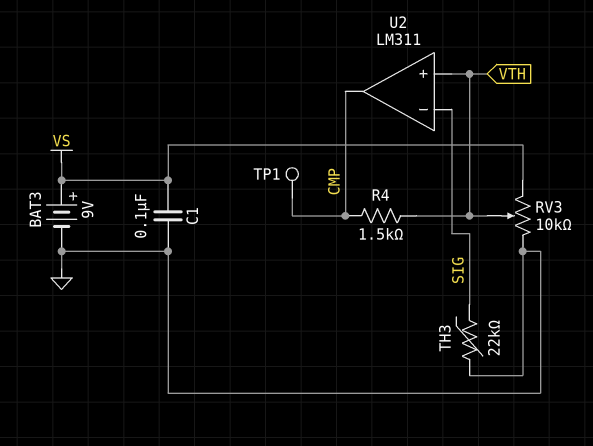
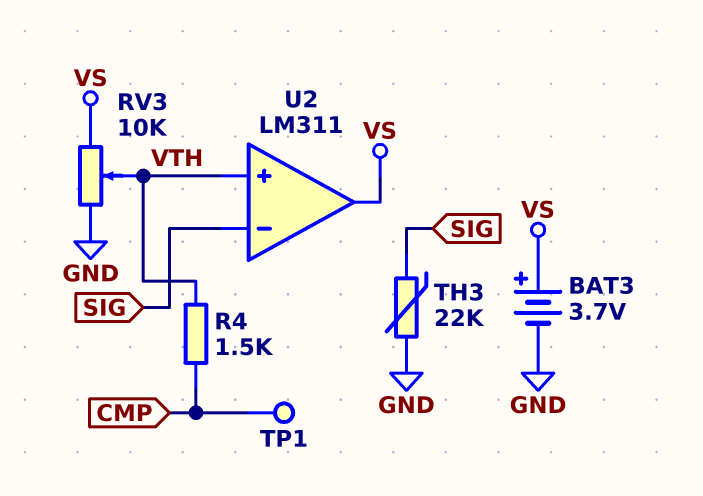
BAT3: 9V (plus VS, minus GND) -> 3.7V (plus VS, minus GND)
C1: 100nF (GND, VS) -> none
U2 pin out: CMP -> VS

